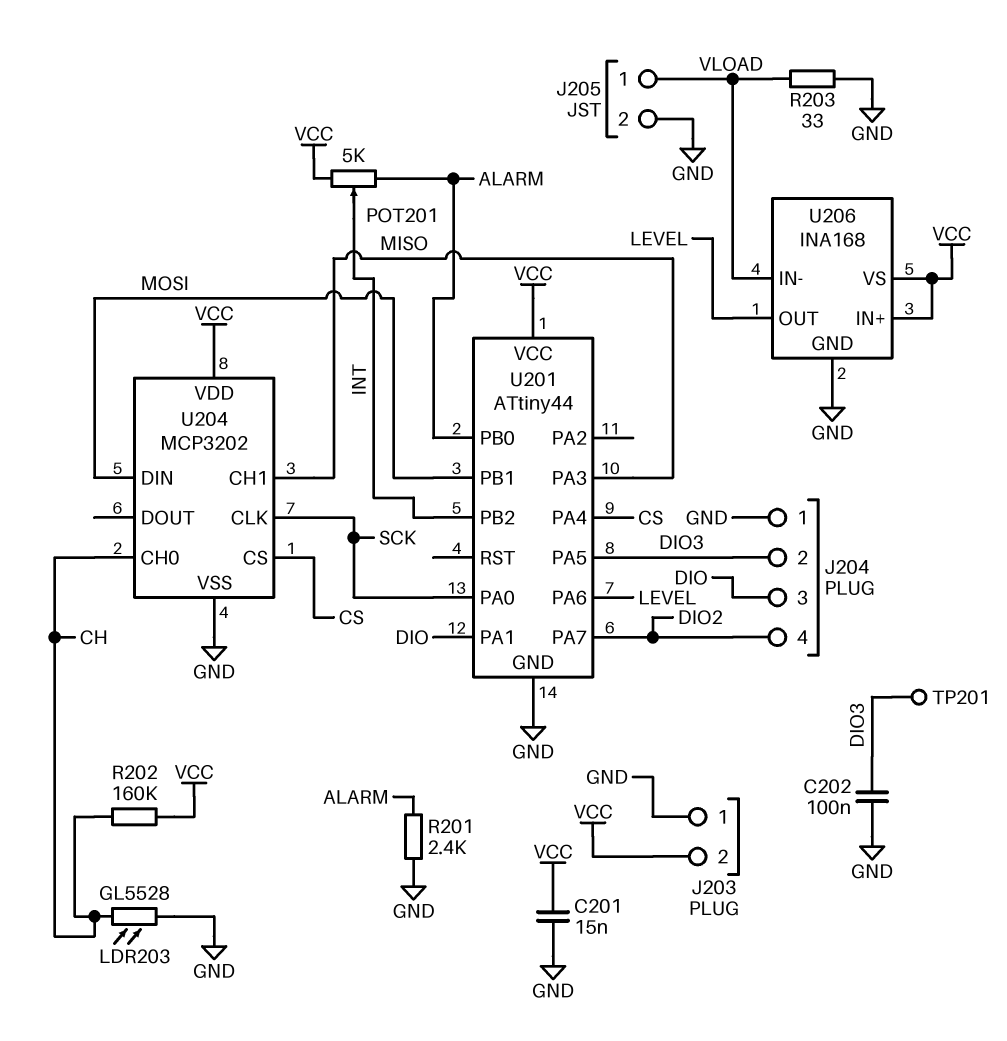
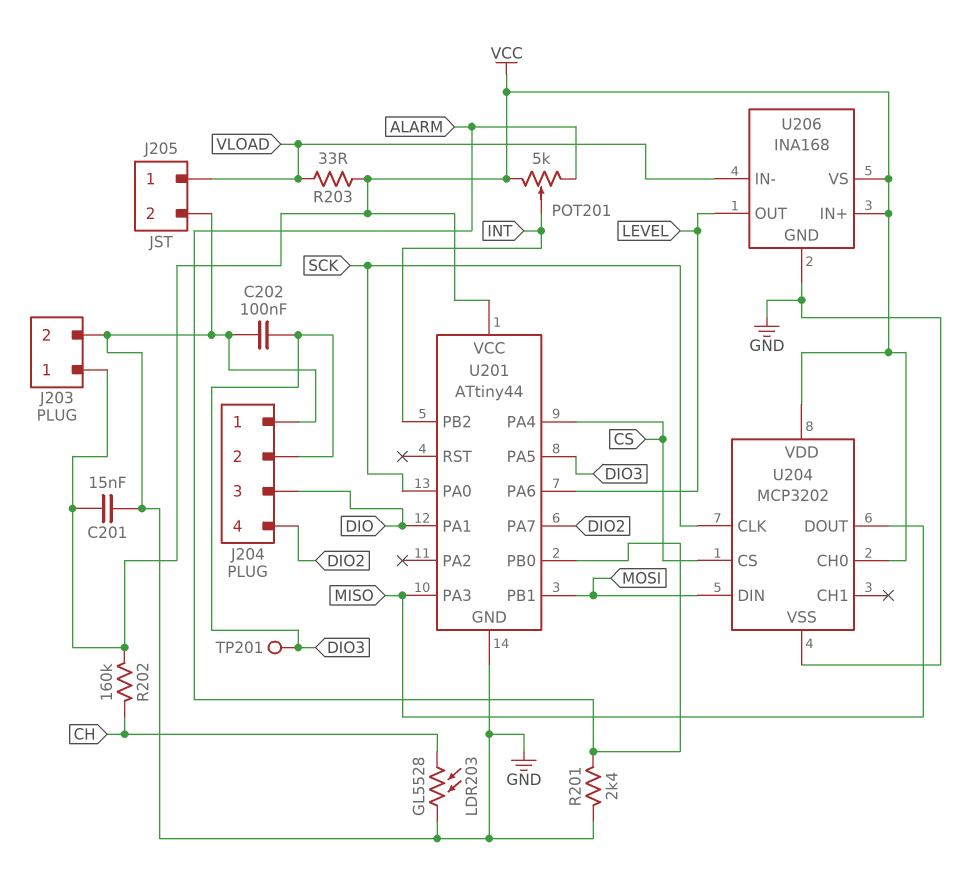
J203 pin 1: GND -> VCC
J203 pin 2: VCC -> GND
R203: 33 (GND, VLOAD) -> 33 (VCC, VLOAD)
U204 pin CH0: CH -> VCC
U204 pin CH1: MISO -> none
U204 pin DOUT: none -> MISO

